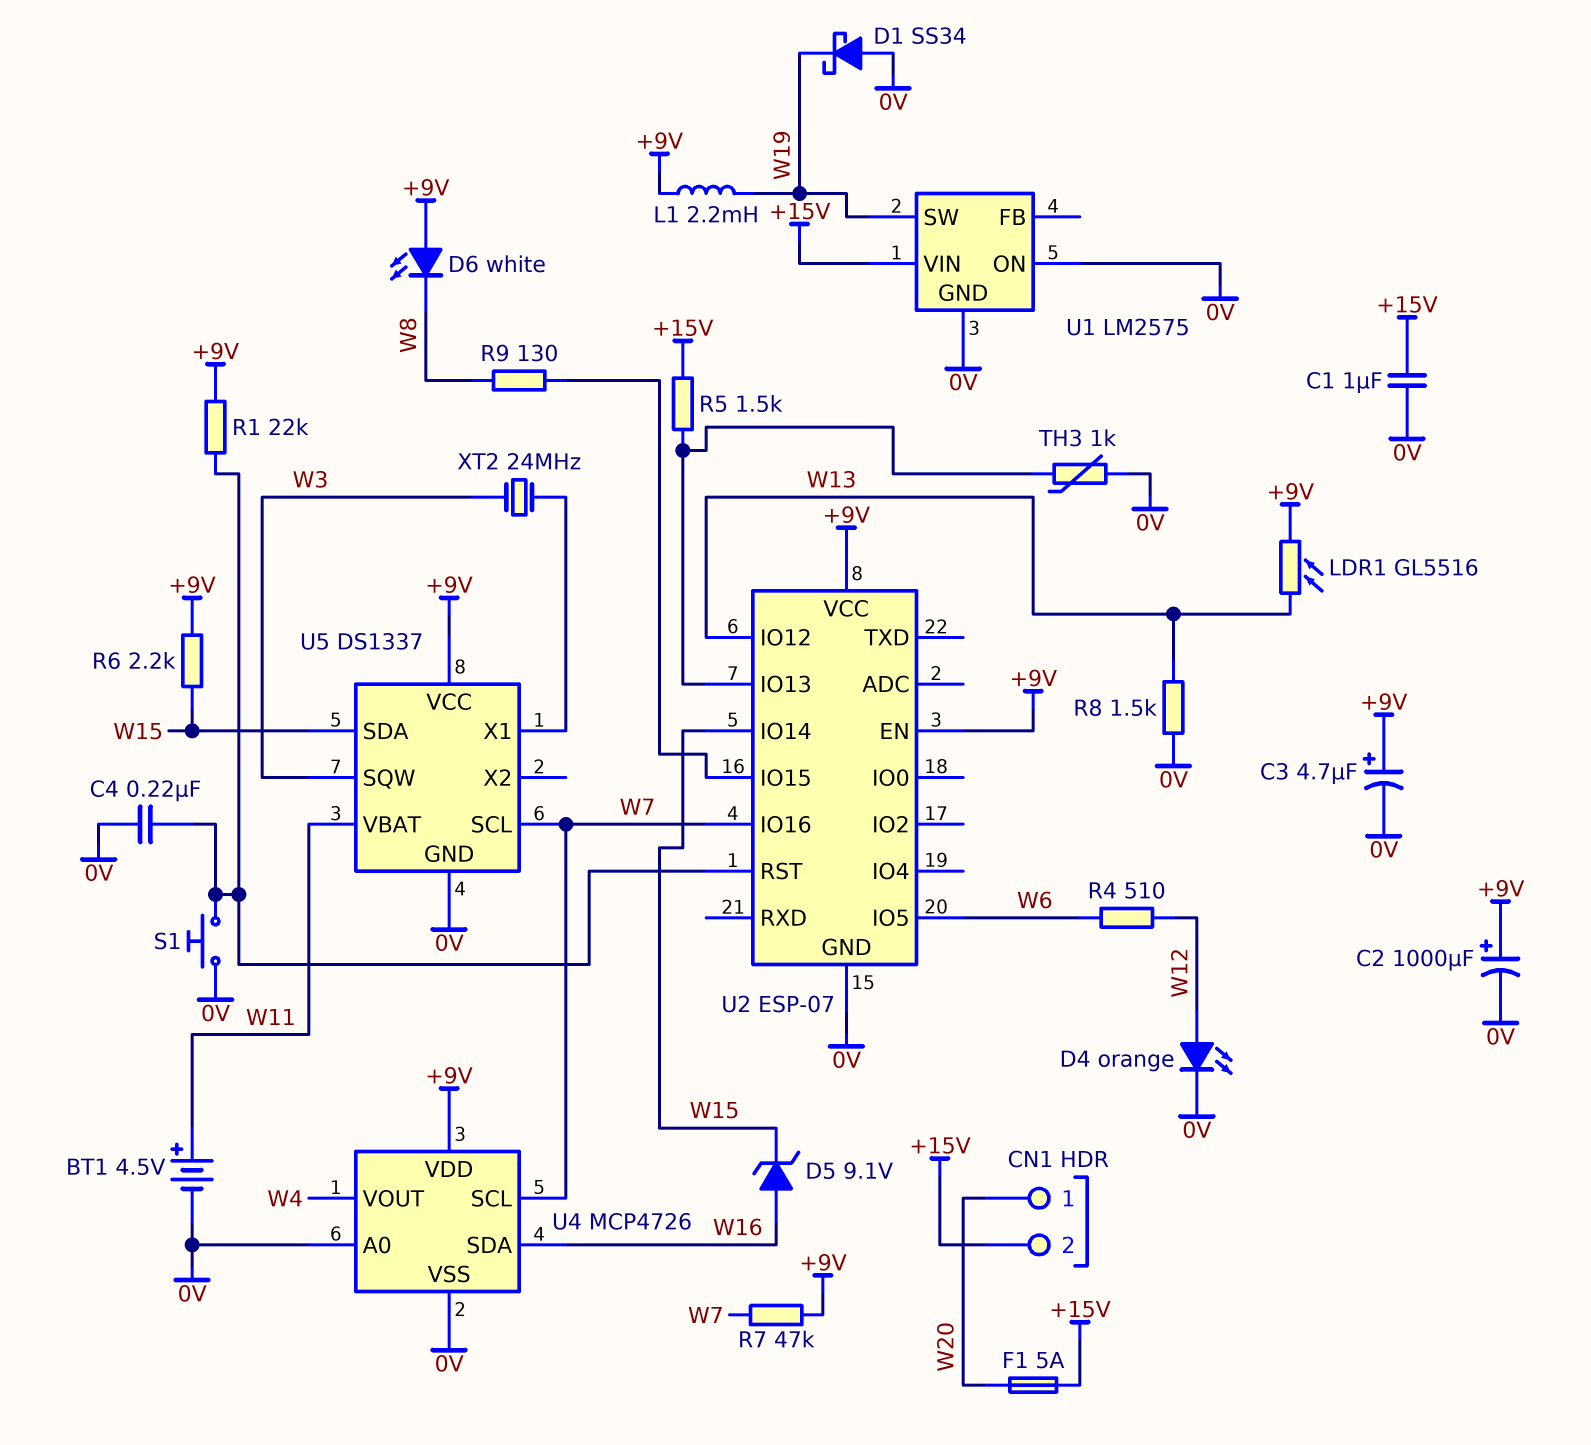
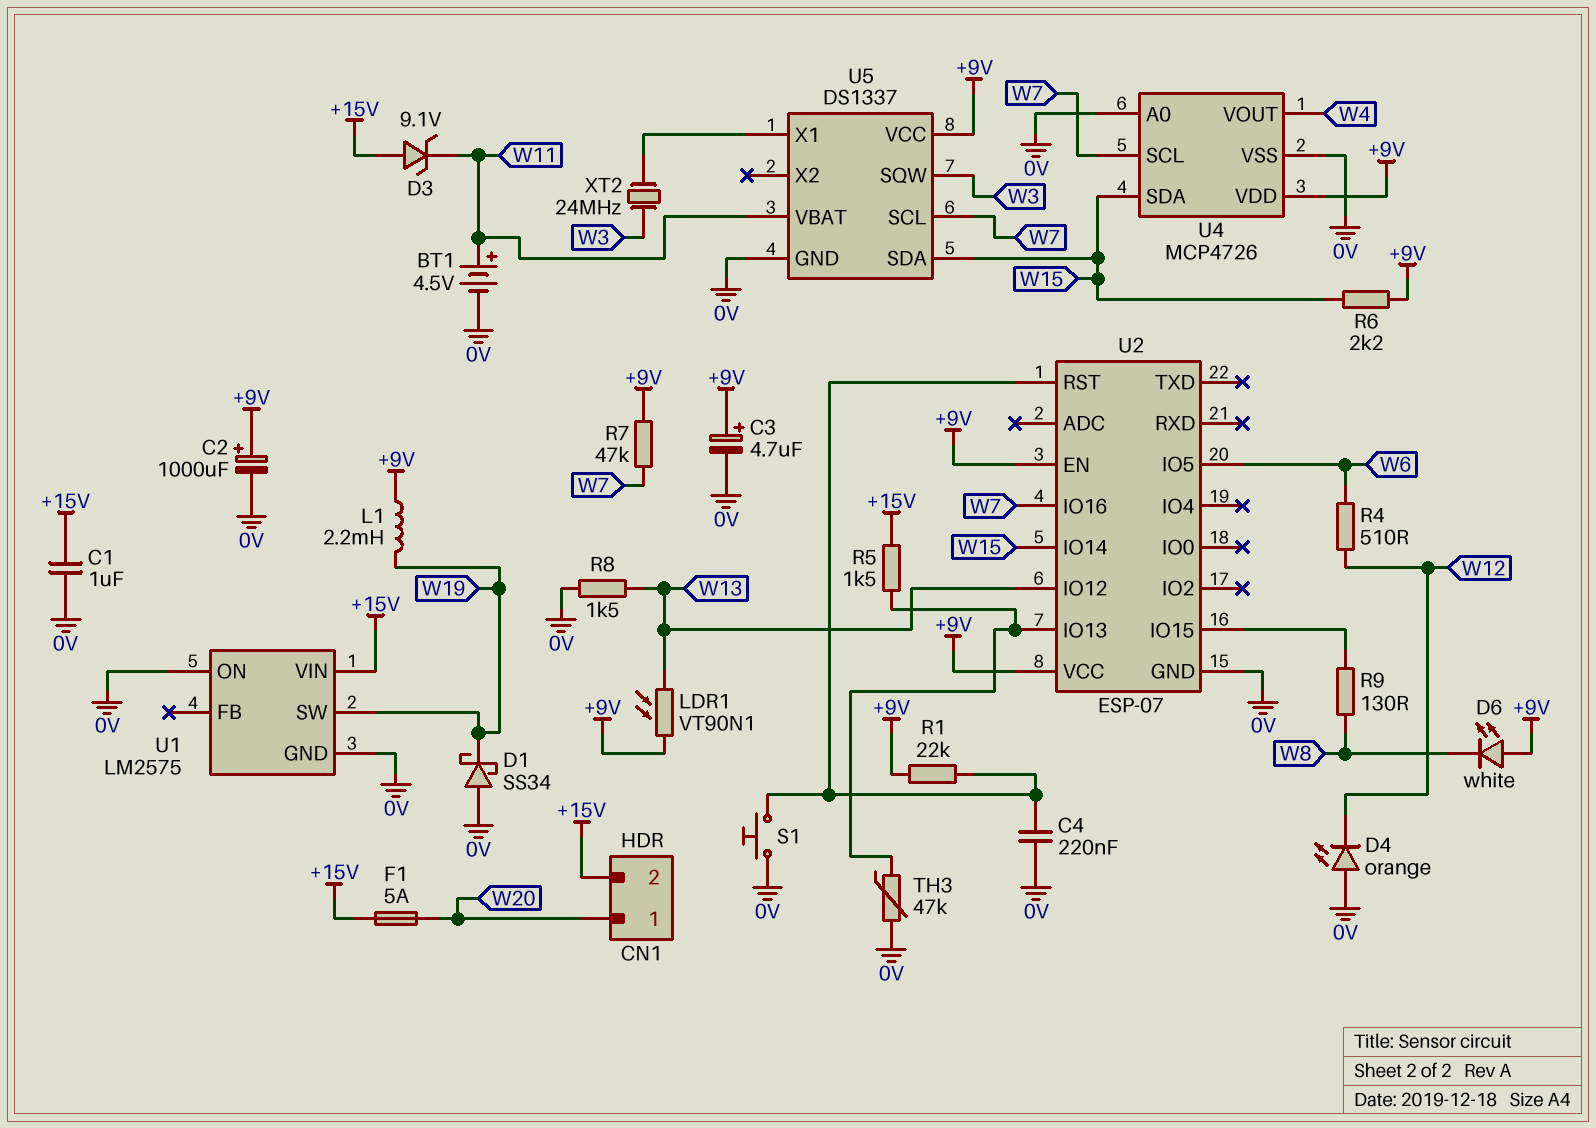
D3: none -> zener 9.1V (A +15V, K W11)
D4: LED orange (A W12, K 0V) -> LED orange (A 0V, K W12)
D5: zener 9.1V (A W16, K W15) -> none
LDR1: GL5516 (+9V, W13) -> VT90N1 (+9V, W13)
TH3: 1k (0V, U2/IO13) -> 47k (0V, U2/IO13)
U4 pin SDA: W16 -> W15

